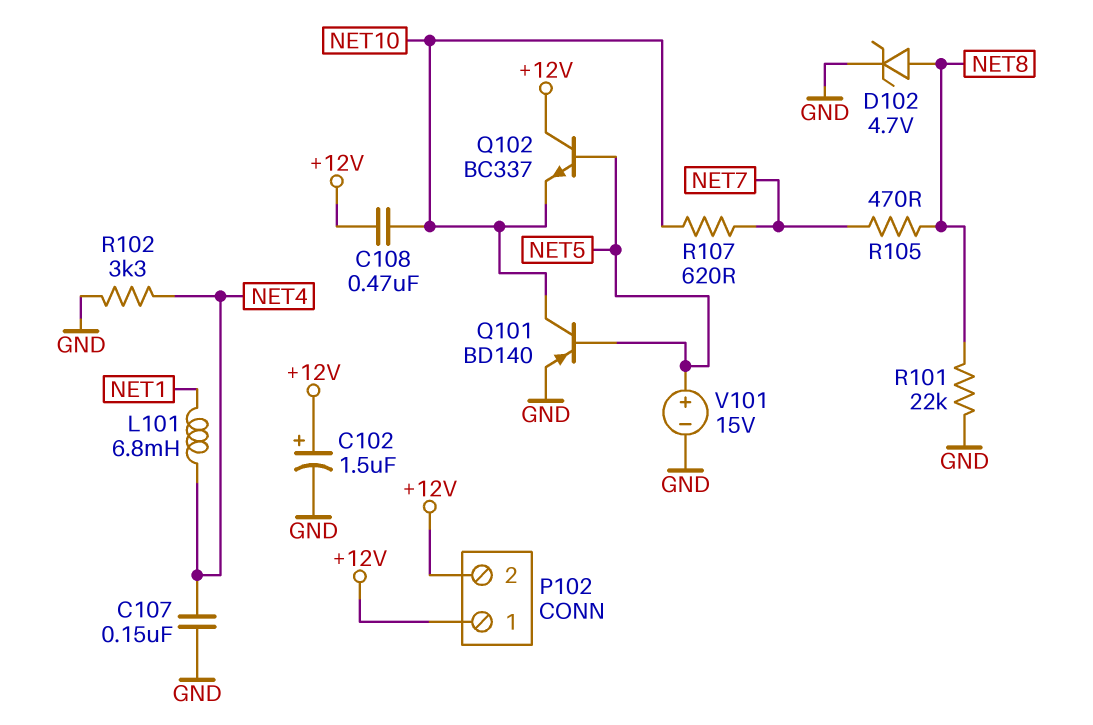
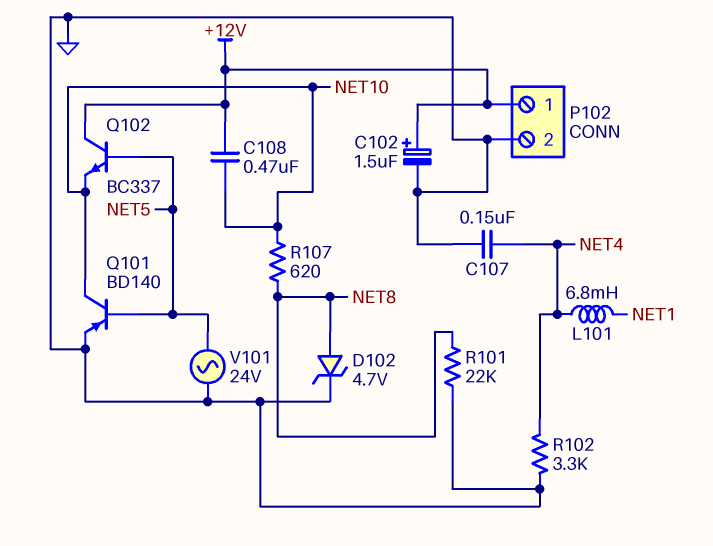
P102 pin 2: +12V -> GND
R105: 470 (NET7, NET8) -> none
R107: 620 (NET7, NET10) -> 620 (NET8, NET10)
V101: 15V (plus NET5, minus GND) -> AC 24V (GND, NET5)

